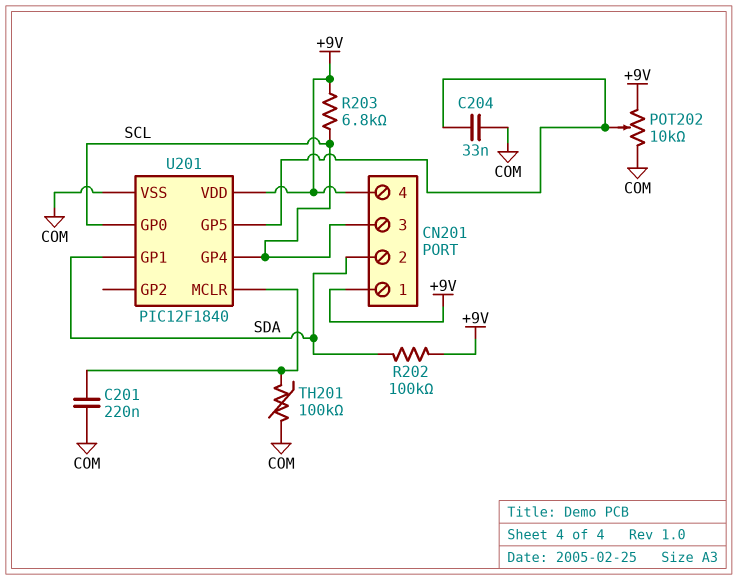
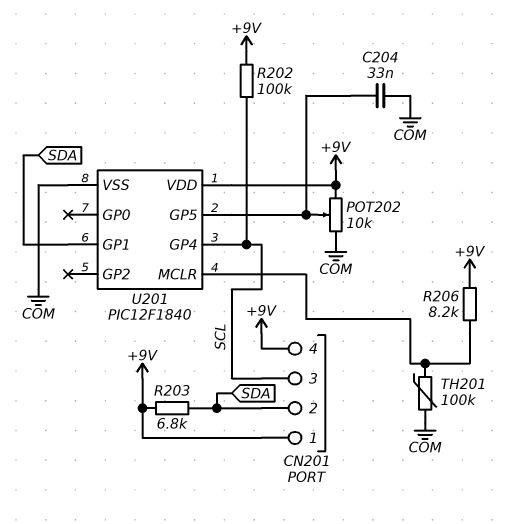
C201: 220nF (COM, U201/MCLR) -> none
R202: 100k (+9V, SDA) -> 100k (+9V, SCL)
R203: 6.8k (+9V, SCL) -> 6.8k (+9V, SDA)
R206: none -> 8.2k (+9V, U201/MCLR)
U201 pin GP0: SCL -> none

